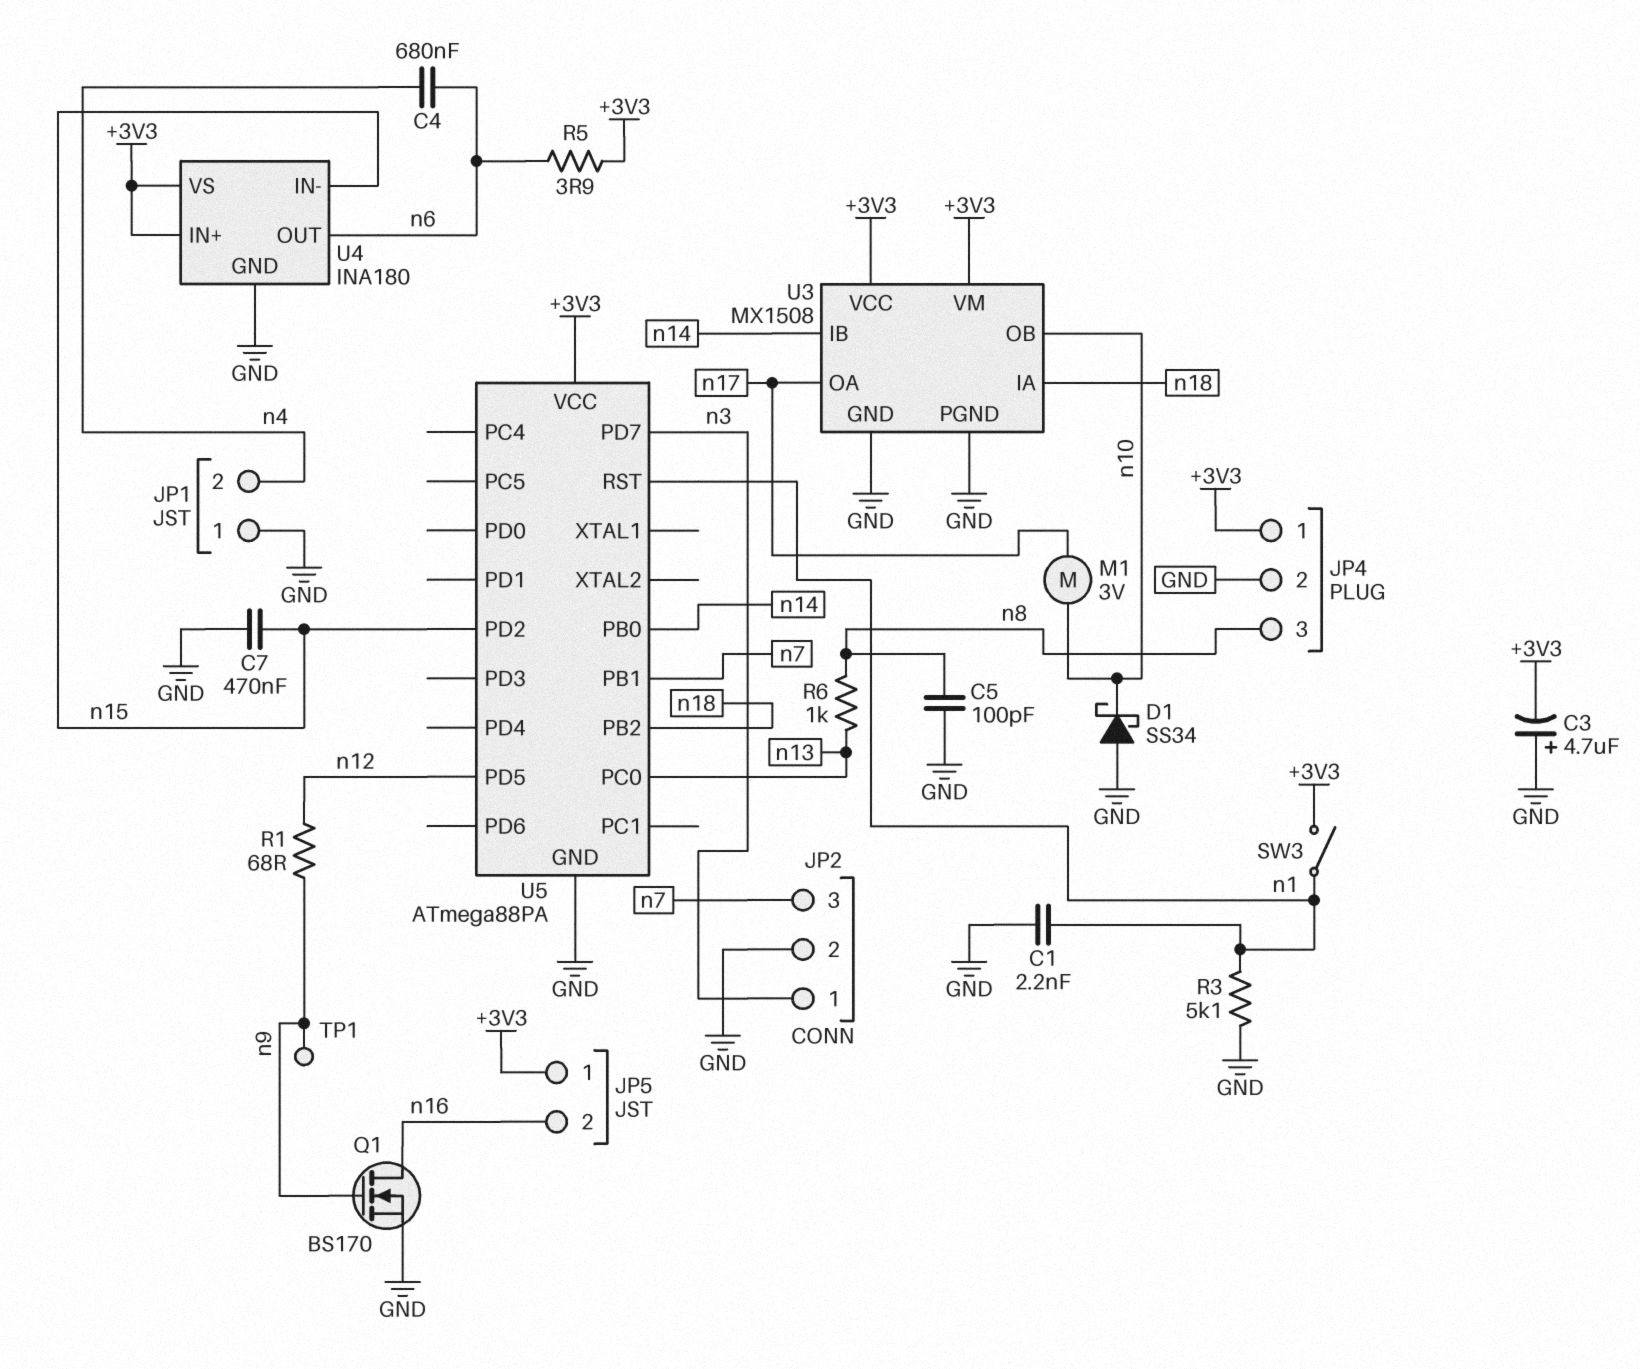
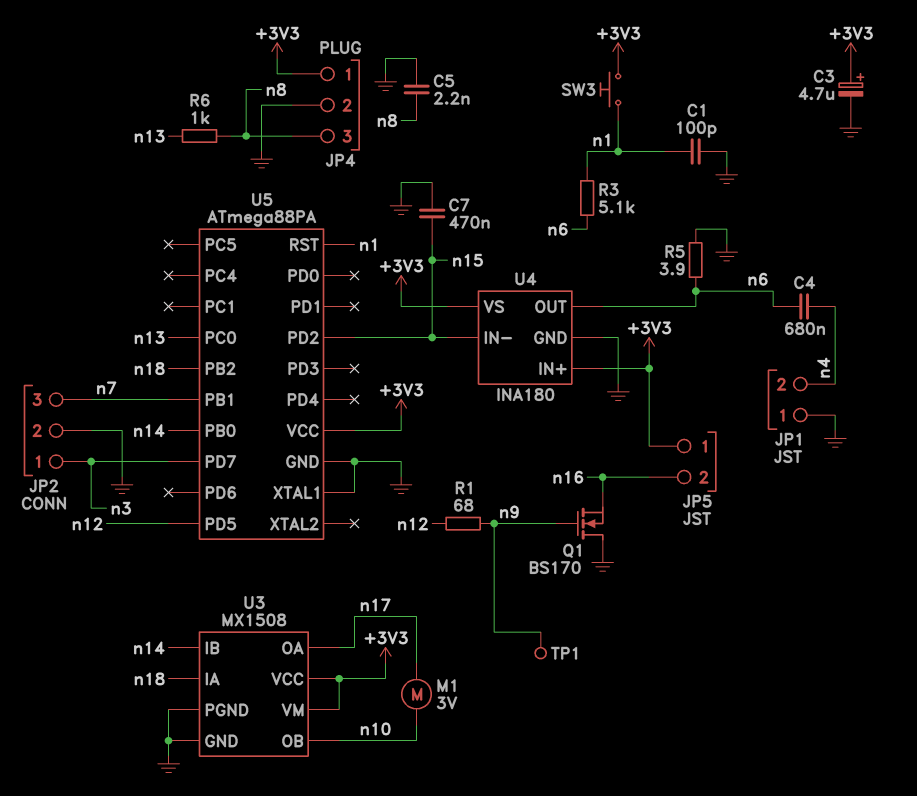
C1: 2.2nF (GND, n1) -> 100pF (GND, n1)
C3: 4.7uF (plus GND, minus +3V3) -> 4.7uF (plus +3V3, minus GND)
C5: 100pF (GND, n8) -> 2.2nF (GND, n8)
D1: schottky SS34 (A GND, K n10) -> none
Q1: NMOS BS170 (G n9, D n16, S GND) -> NMOS BS170 (G n9, D GND, S n16)
R3: 5.1k (GND, n1) -> 5.1k (n1, n6)
R5: 3.9 (+3V3, n6) -> 3.9 (GND, n6)
SW3: switch (+3V3, n1) -> button (+3V3, n1)
U5 pin XTAL1: none -> GND

